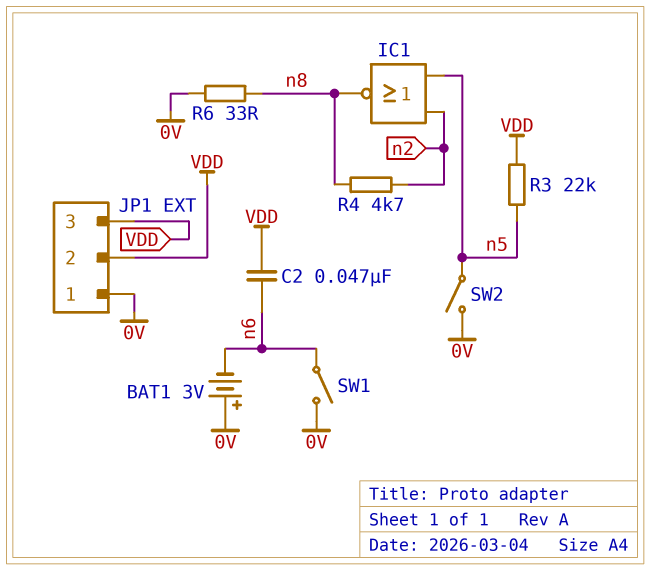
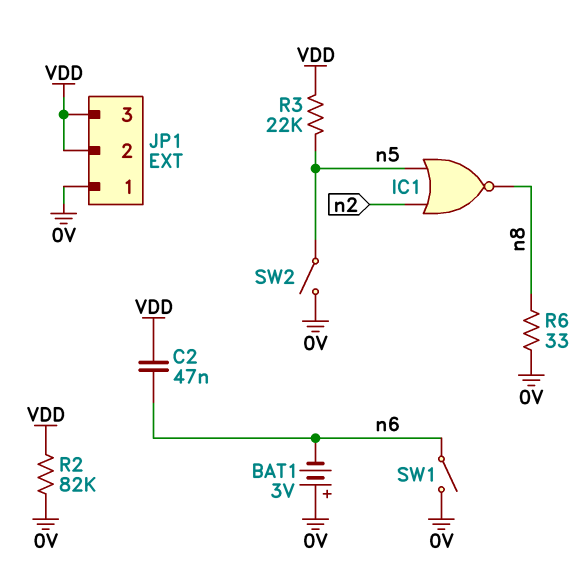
R2: none -> 82k (0V, VDD)
R4: 4.7k (n2, n8) -> none

